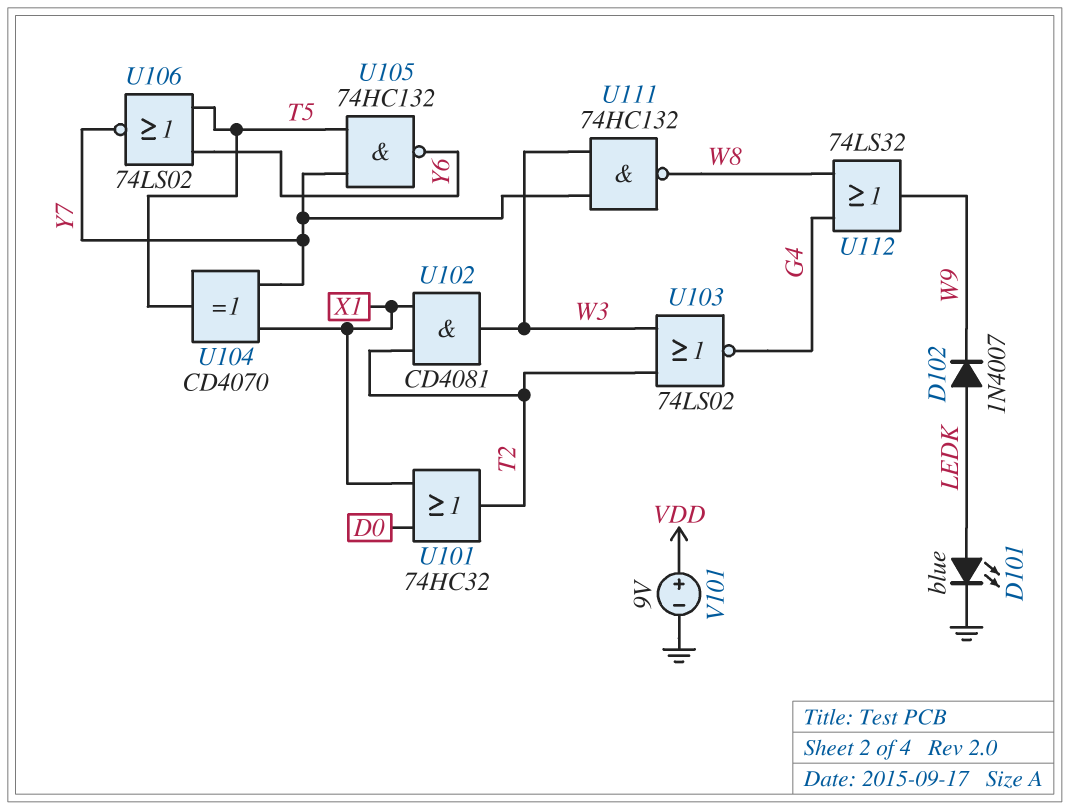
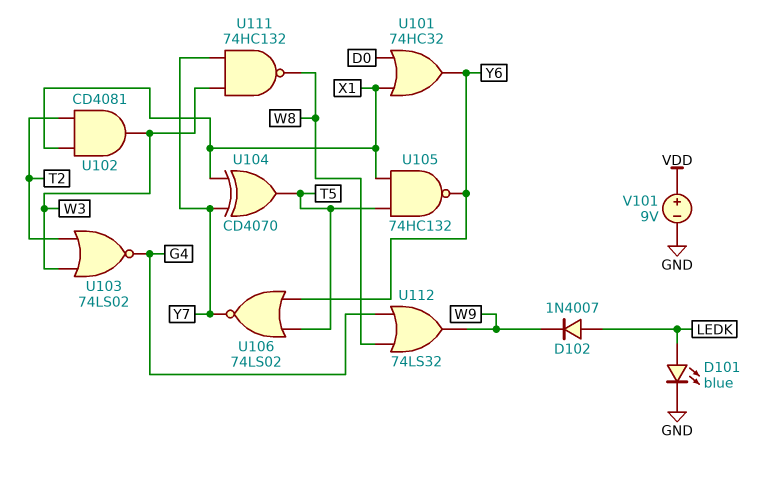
U101: OR 74HC32 (in D0, in X1, out T2) -> OR 74HC32 (in D0, in X1, out Y6)
U105: NAND 74HC132 (in T5, in Y7, out Y6) -> NAND 74HC132 (in T5, in X1, out Y6)

